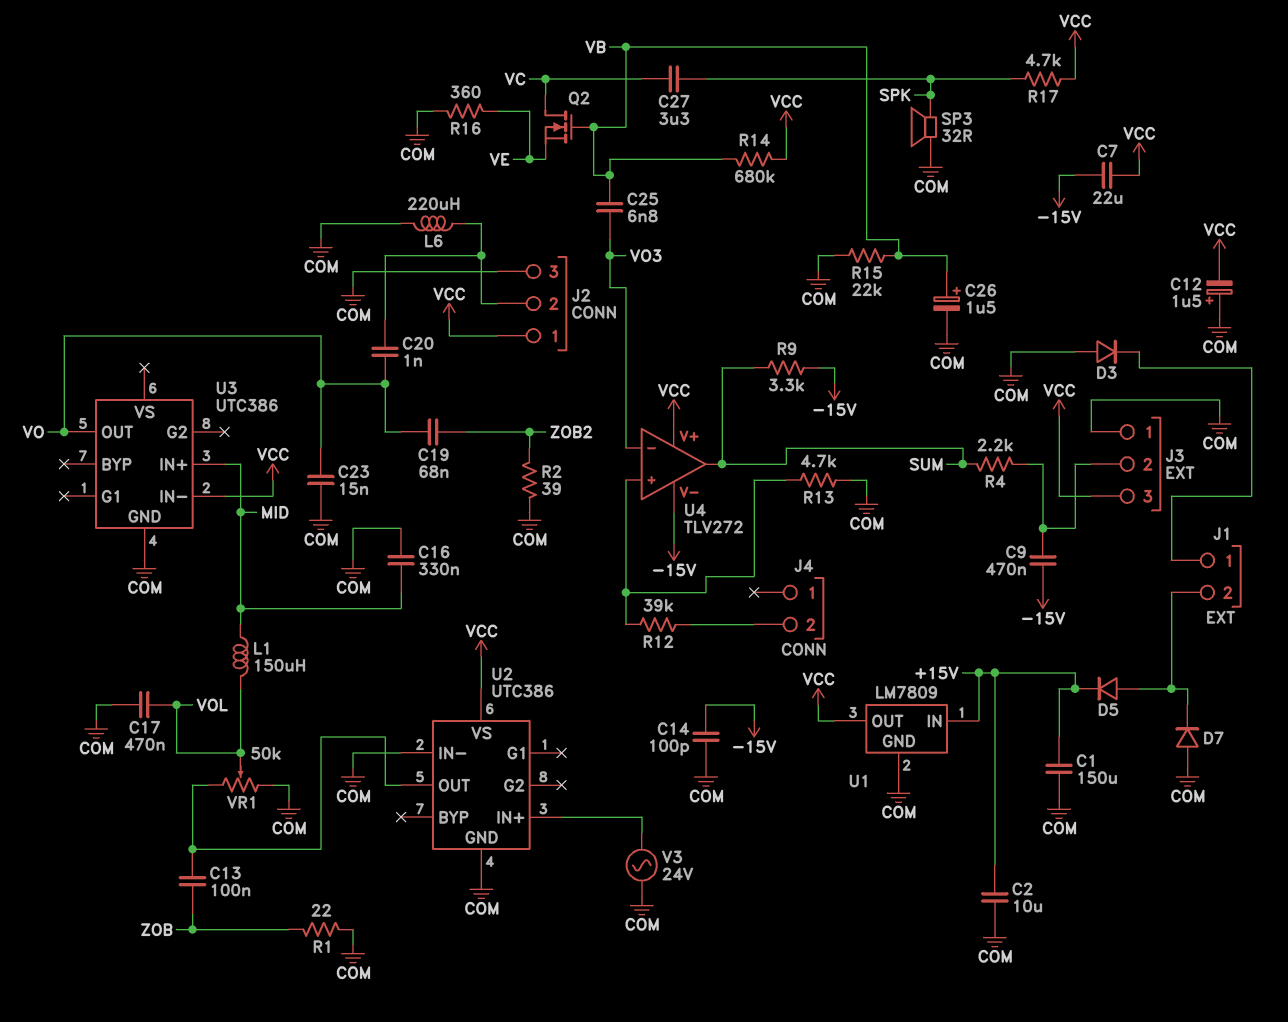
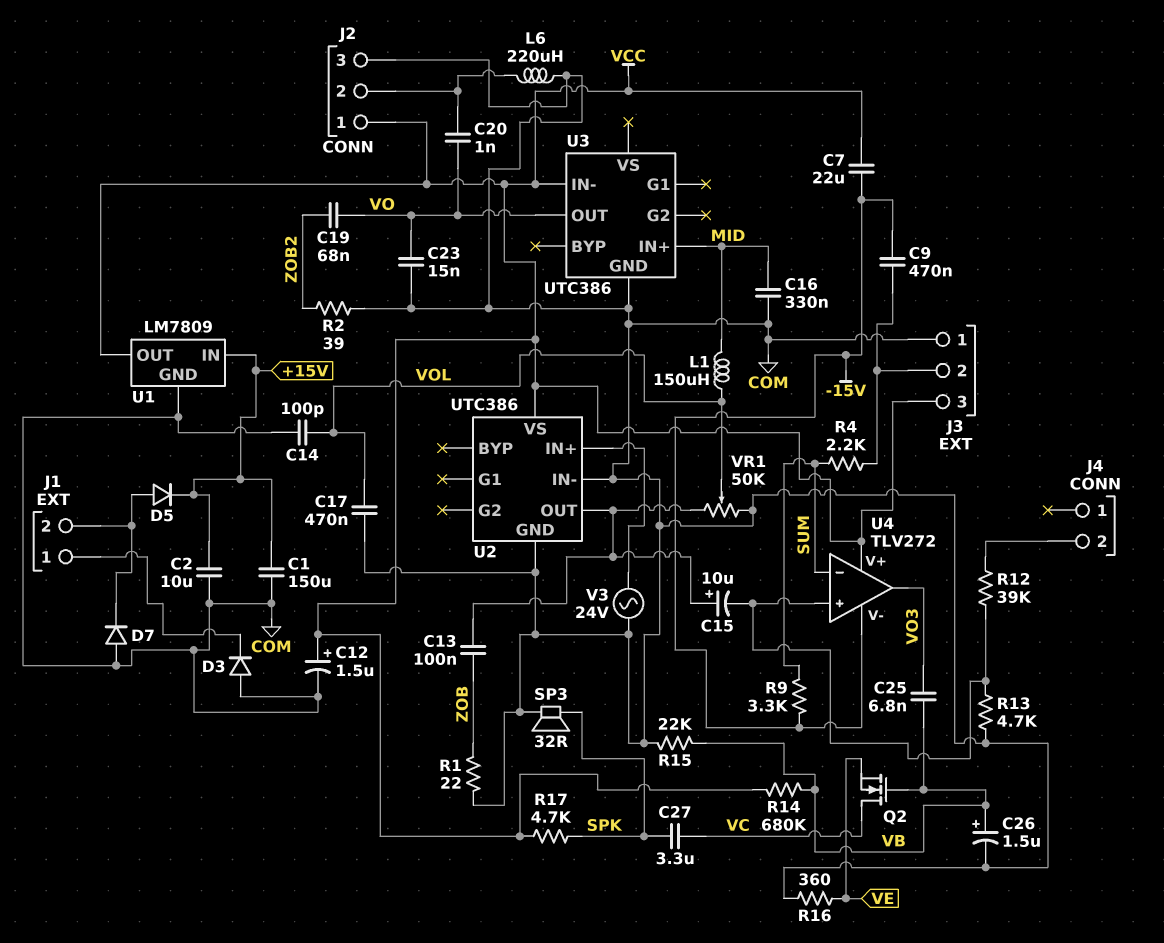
C12: 1.5uF (plus COM, minus VCC) -> 1.5uF (plus VCC, minus COM)
C14: 100pF (-15V, COM) -> 100pF (COM, VOL)
C15: none -> 10uF (plus U2/OUT, minus U4/in+)
U4 pin in-: VO3 -> SUM
U4 pin out: SUM -> VO3

